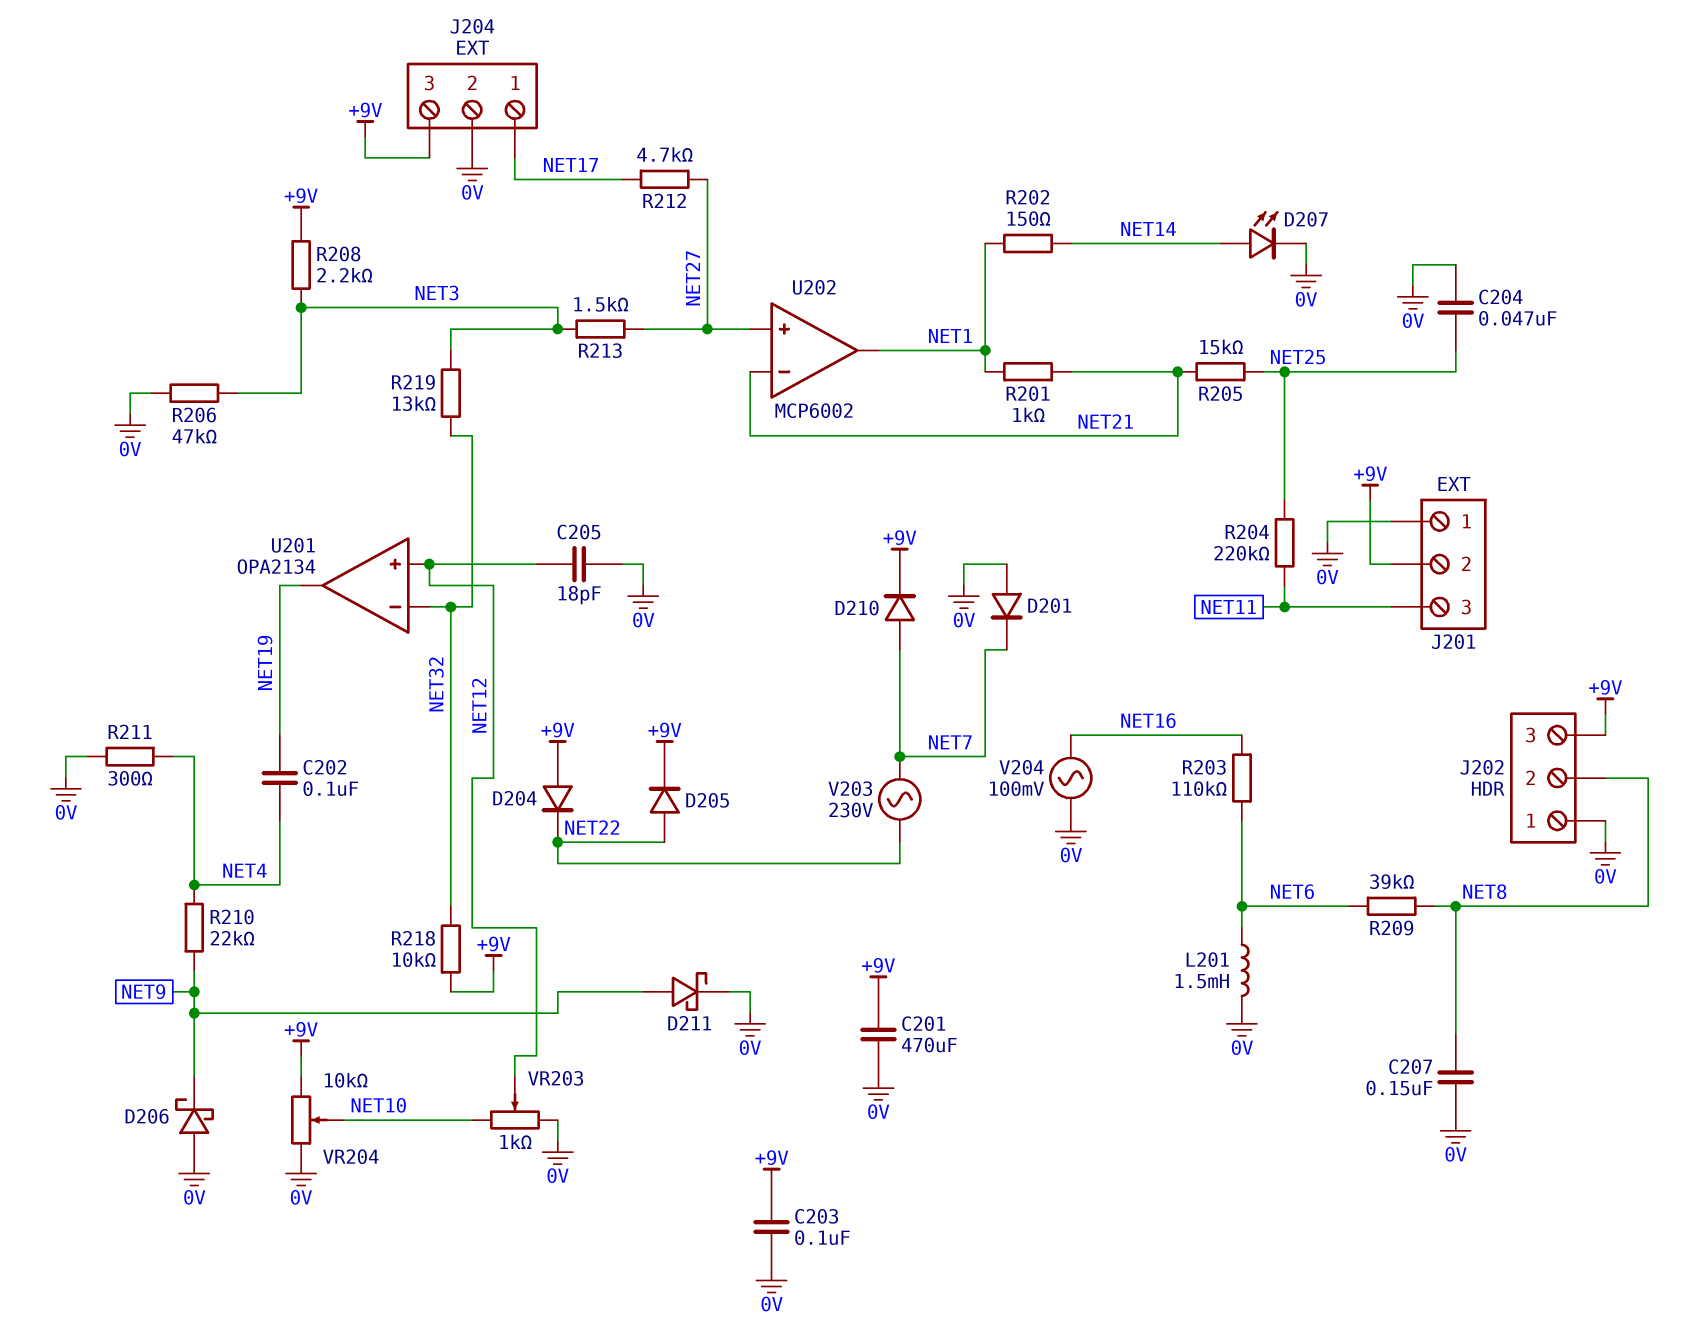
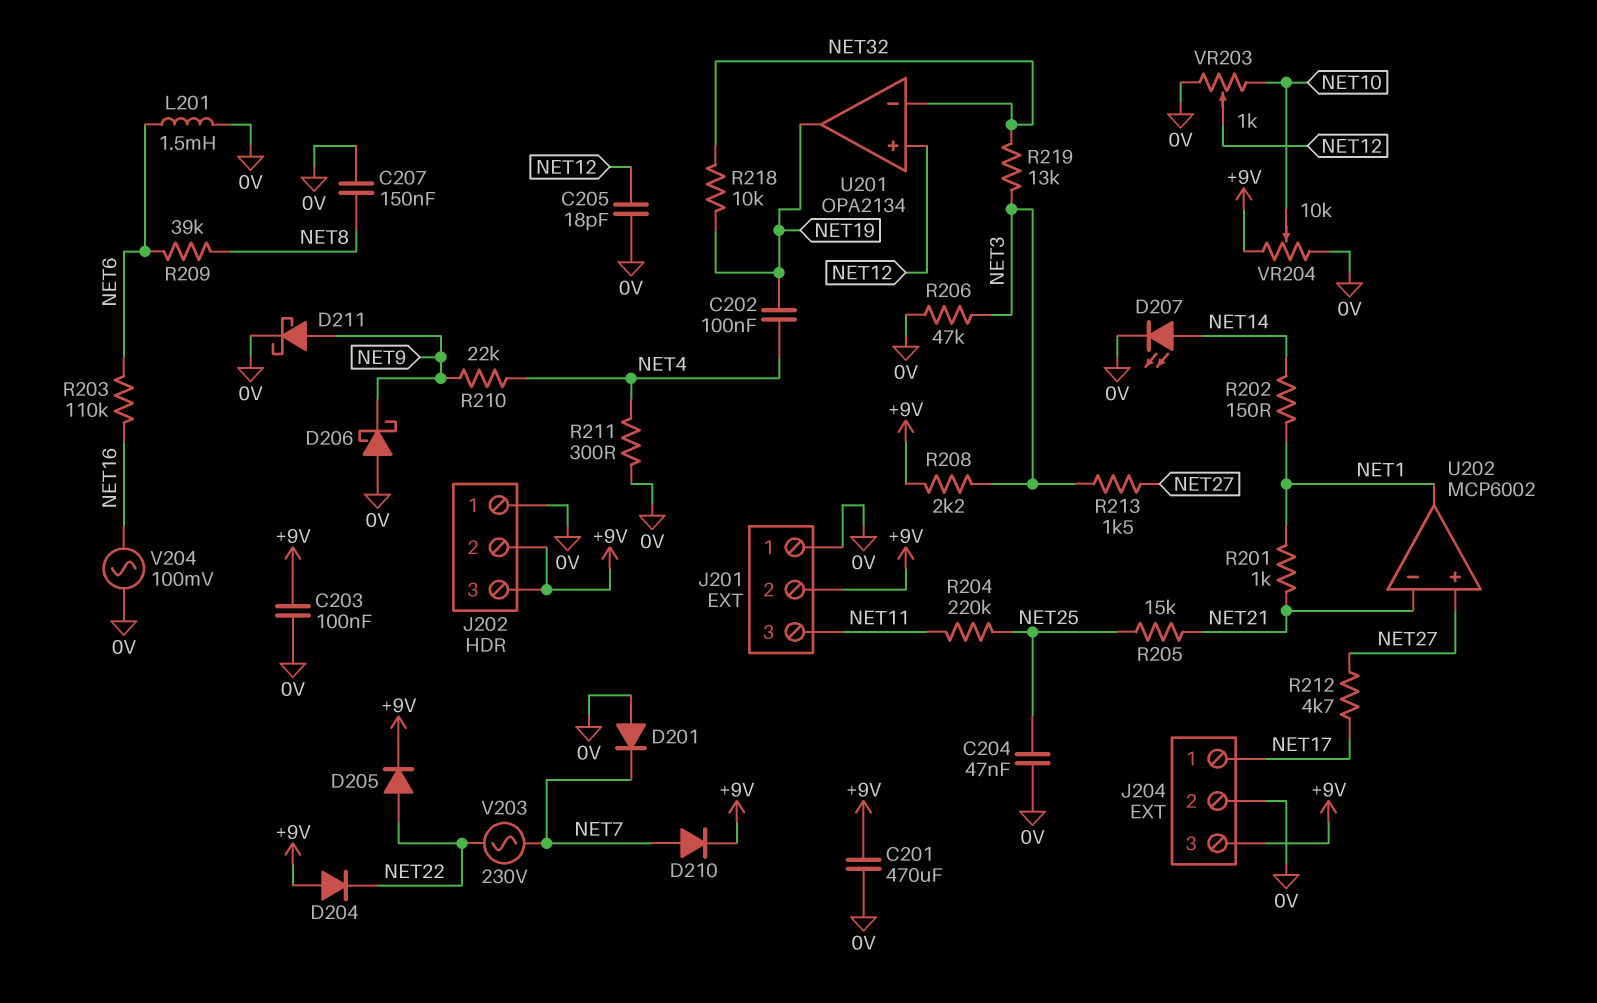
J202 pin 2: NET8 -> +9V
R218: 10k (+9V, NET32) -> 10k (NET19, NET32)

